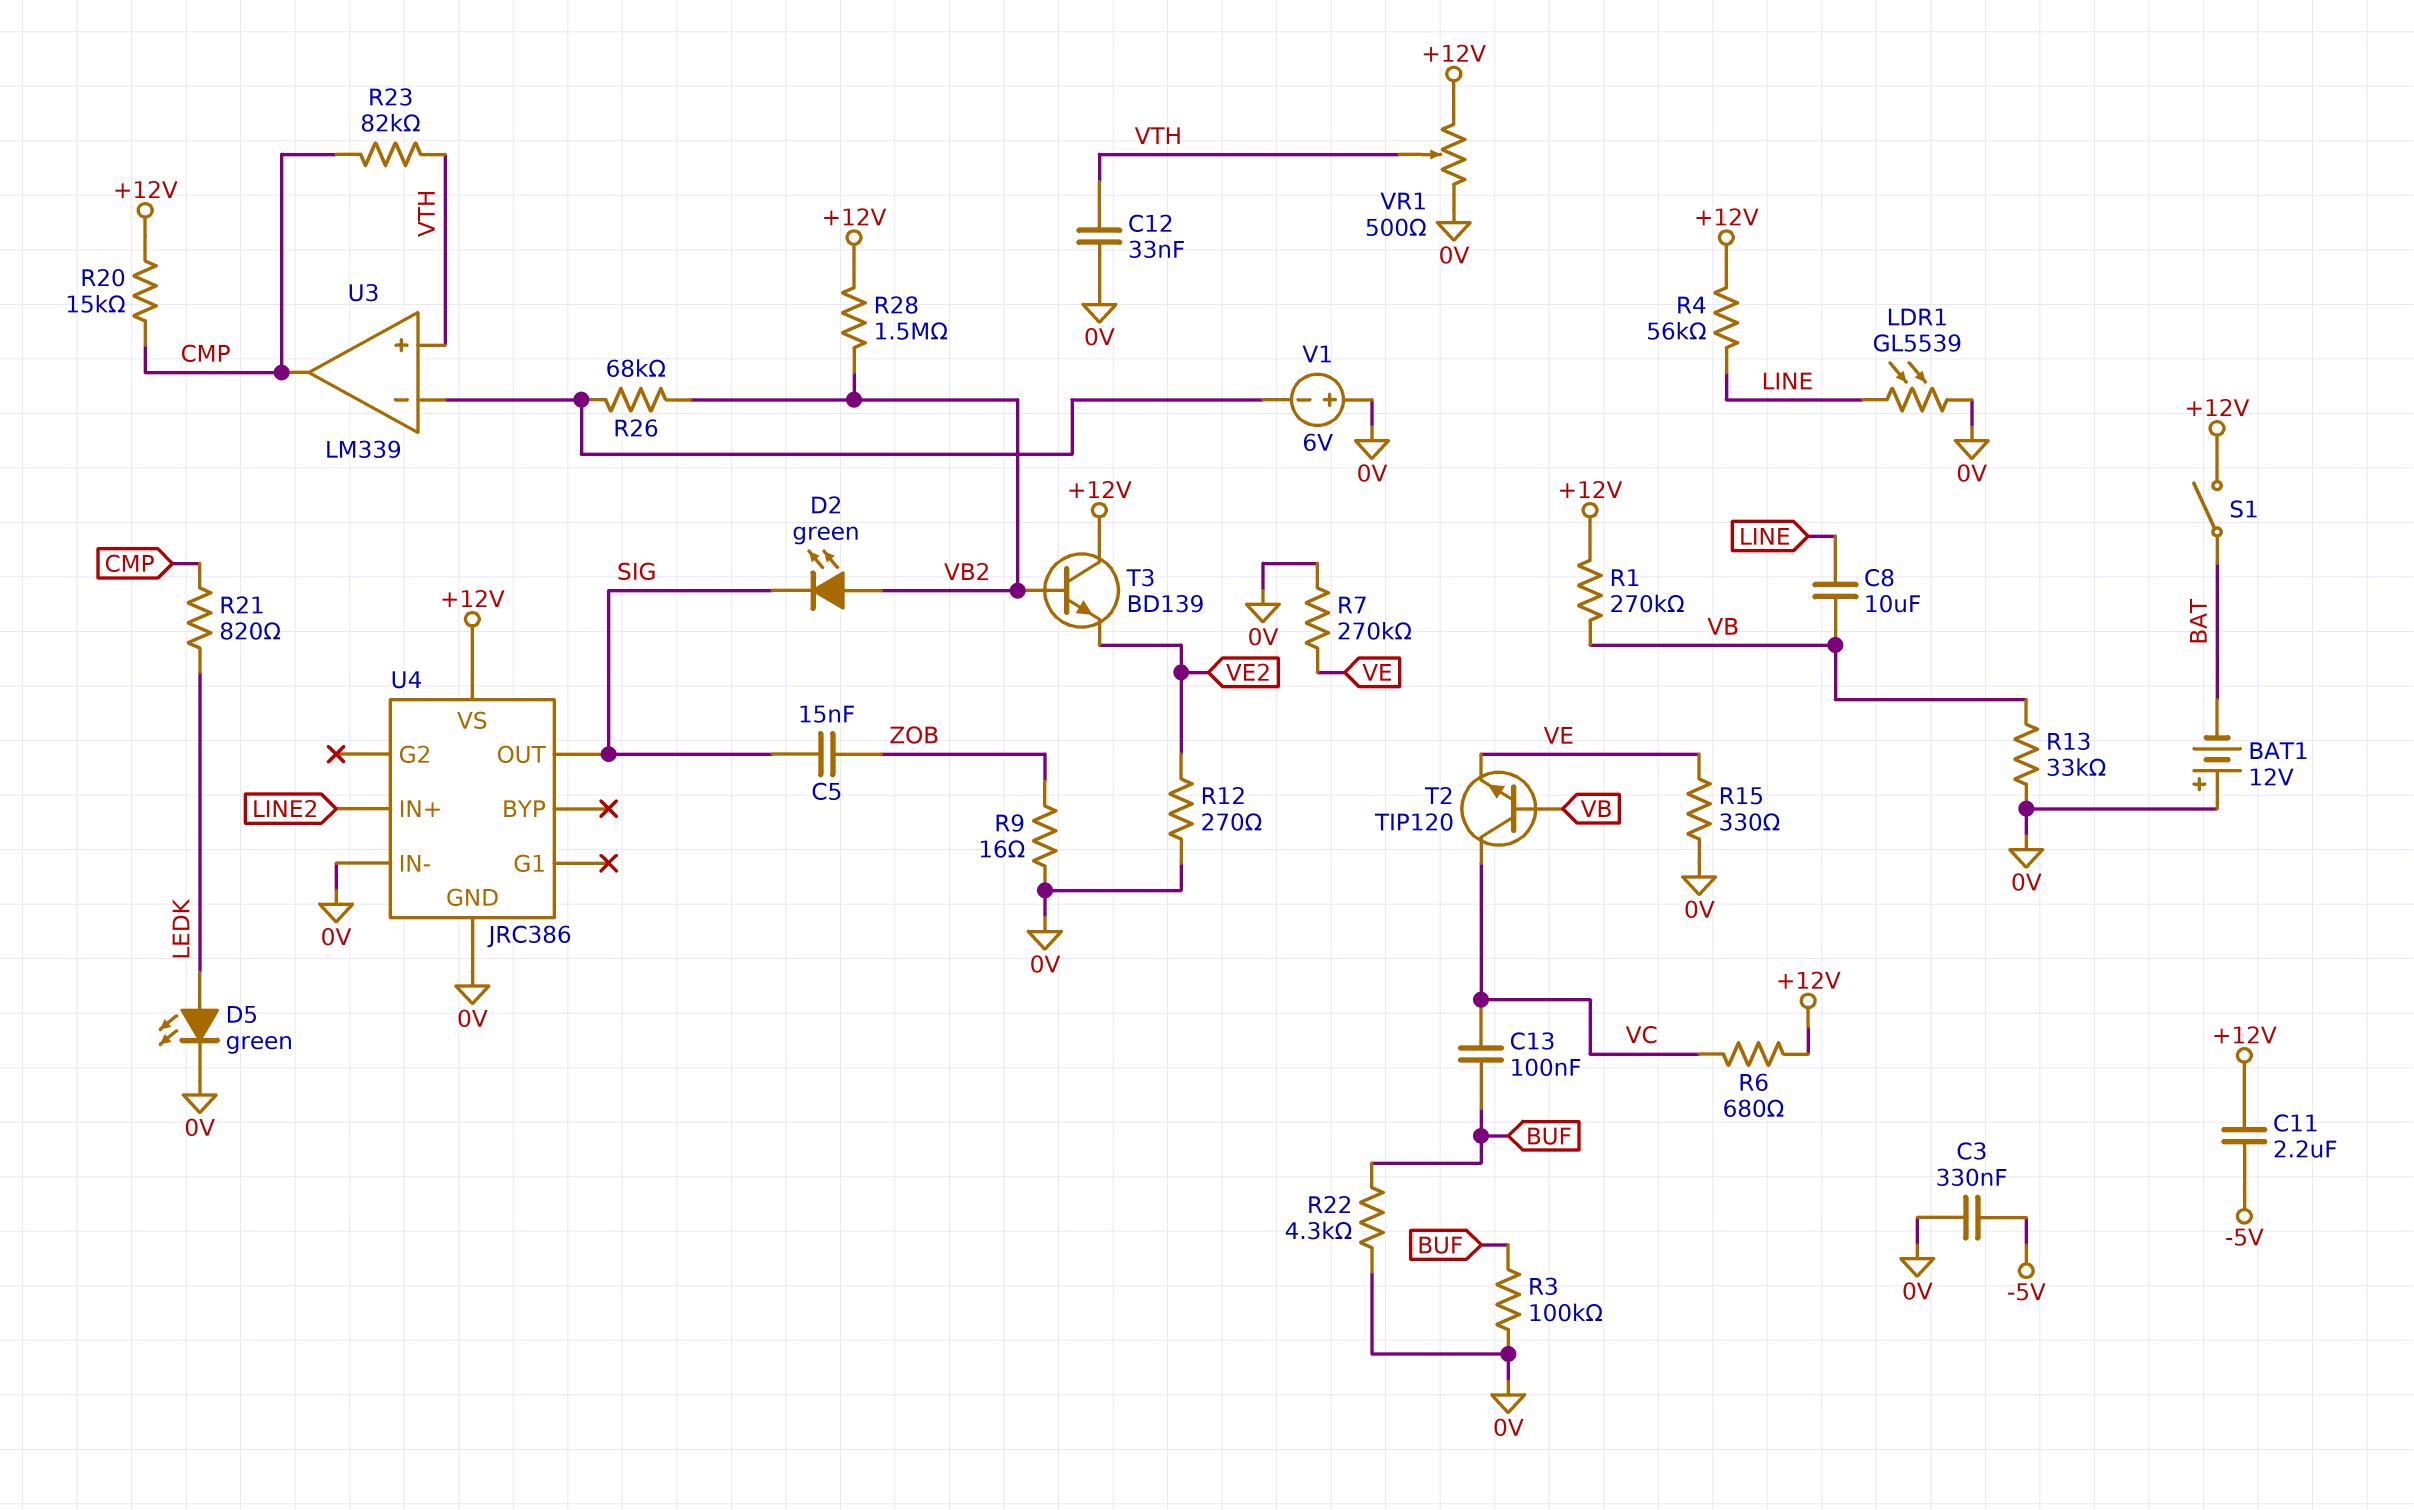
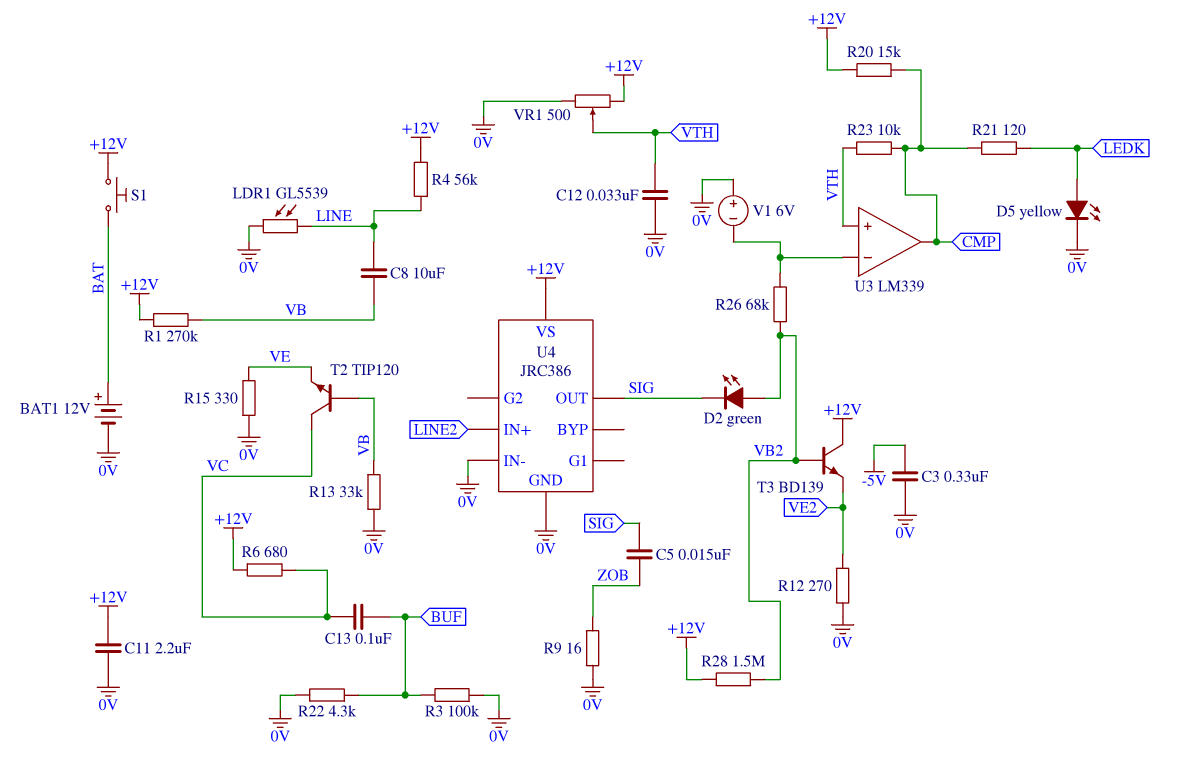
BAT1: 12V (plus 0V, minus BAT) -> 12V (plus BAT, minus 0V)
C11: 2.2uF (+12V, -5V) -> 2.2uF (+12V, 0V)
D5: LED green (A LEDK, K 0V) -> LED yellow (A LEDK, K 0V)
R7: 270k (0V, VE) -> none
R21: 820 (CMP, LEDK) -> 120 (CMP, LEDK)
R23: 82k (CMP, VTH) -> 10k (CMP, VTH)
S1: switch (+12V, BAT) -> button (+12V, BAT)

